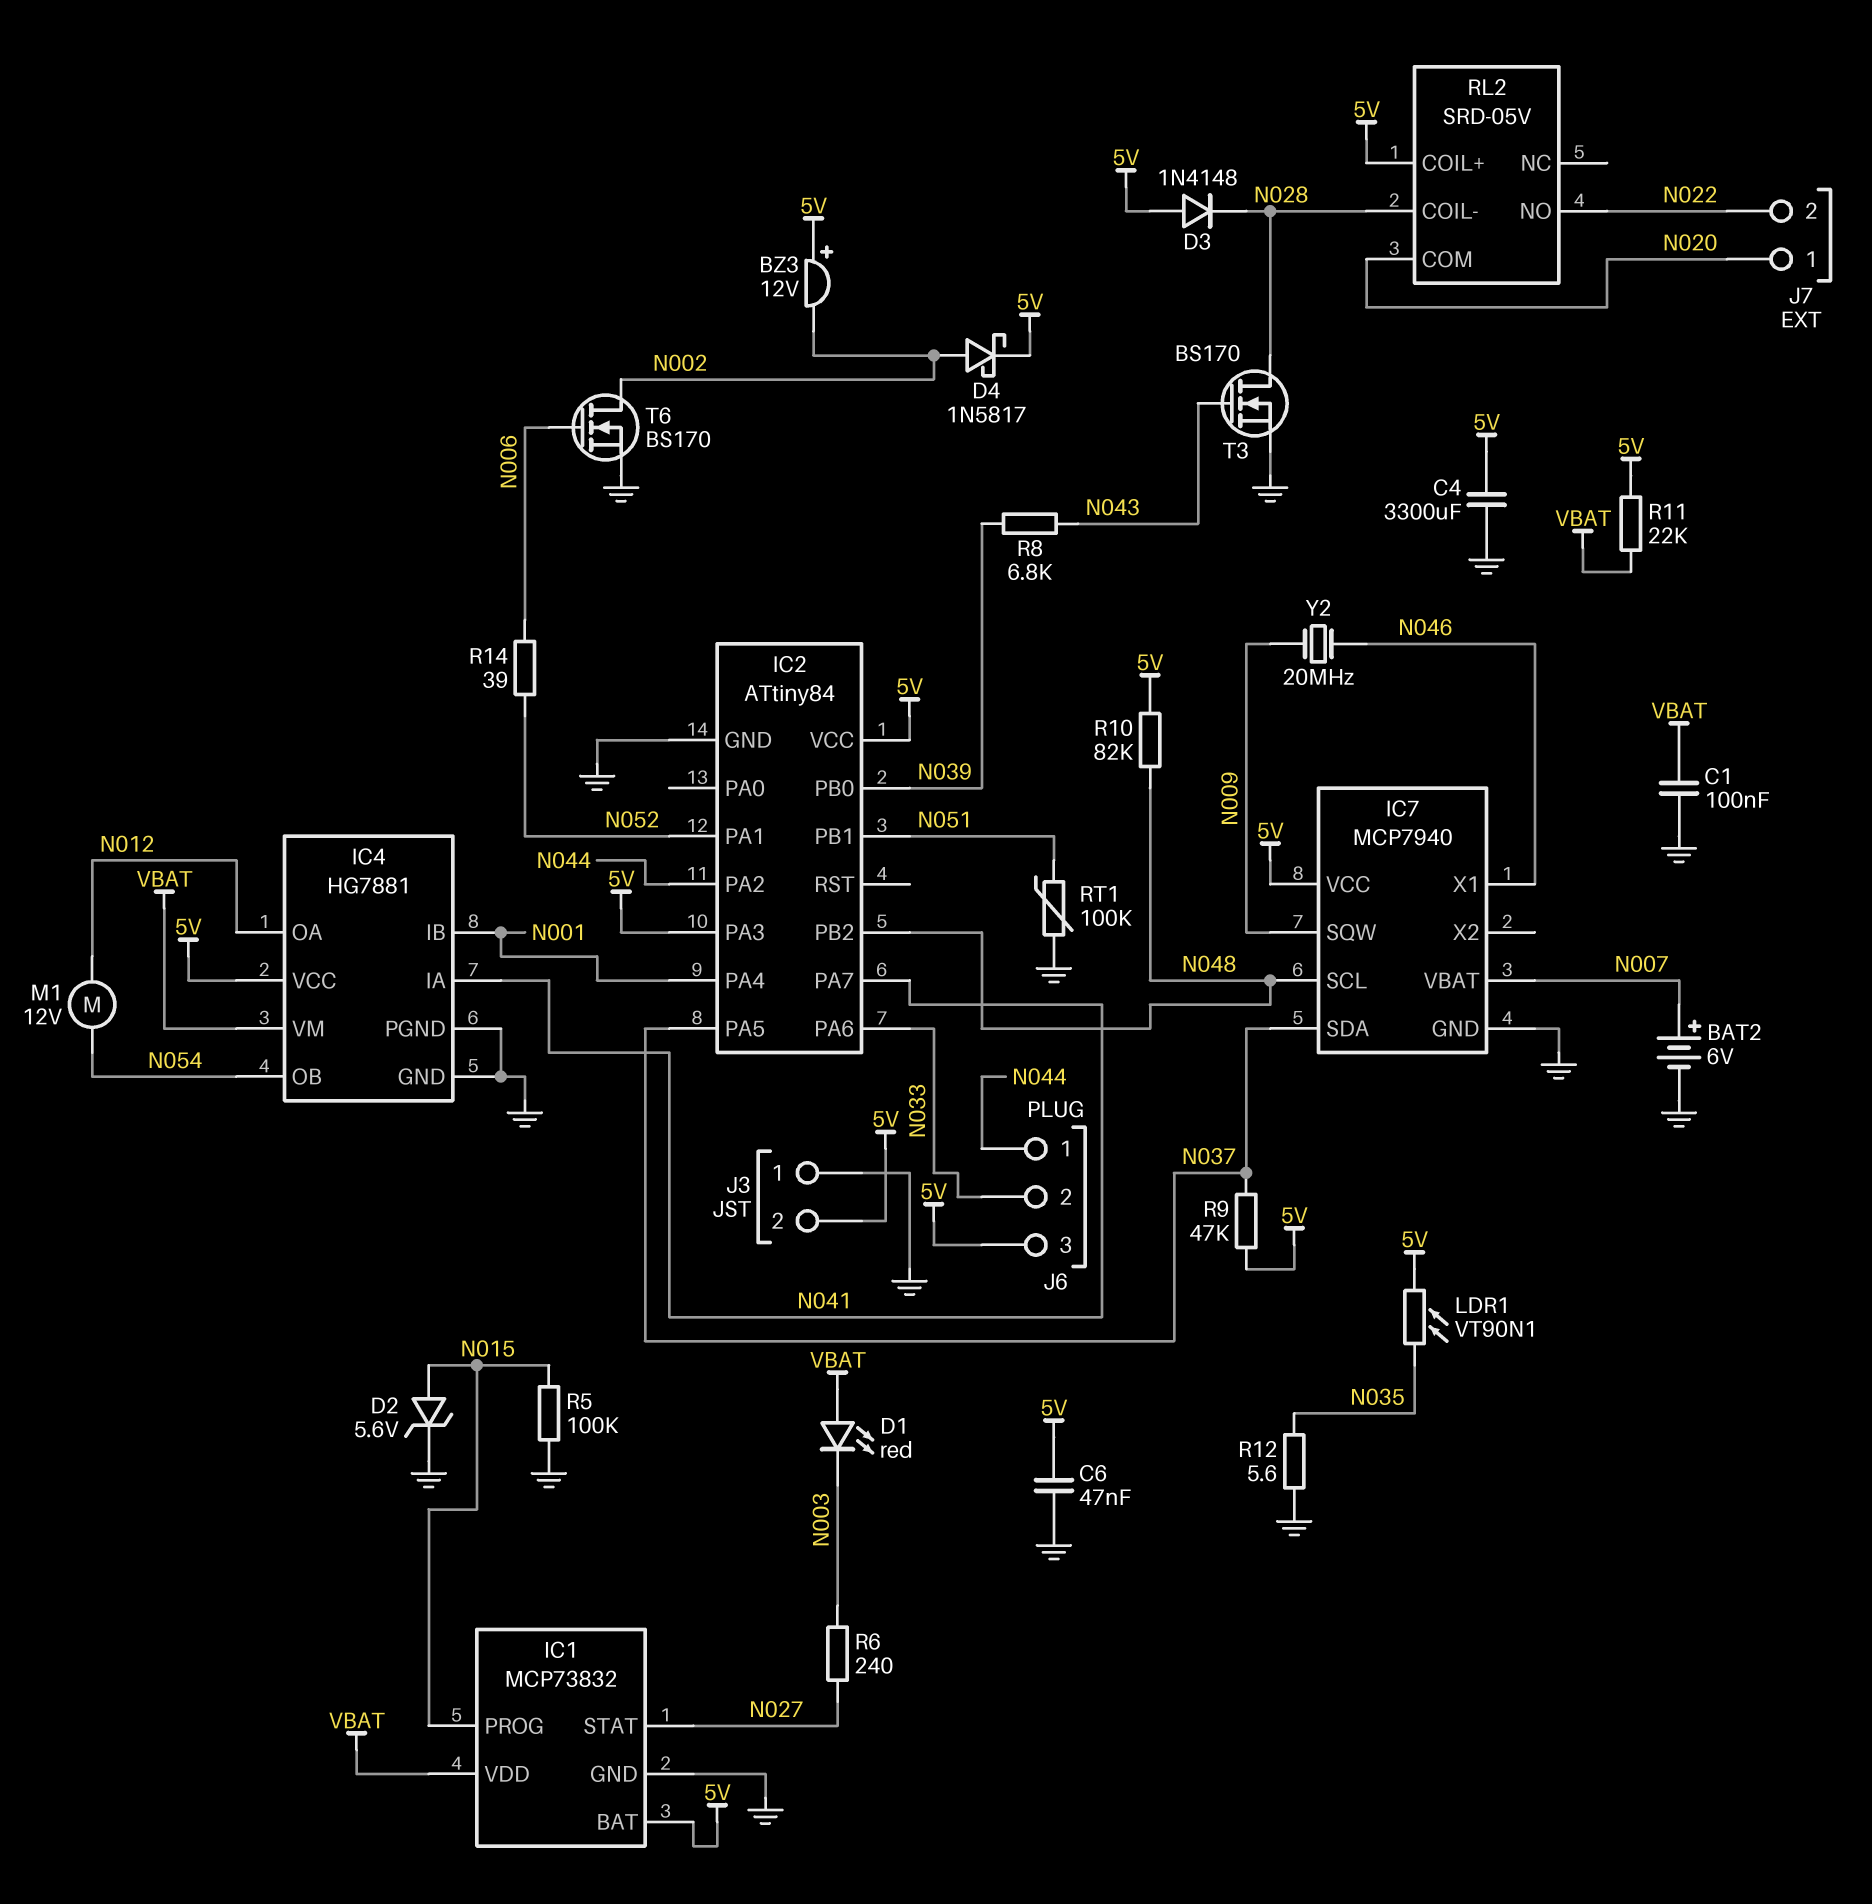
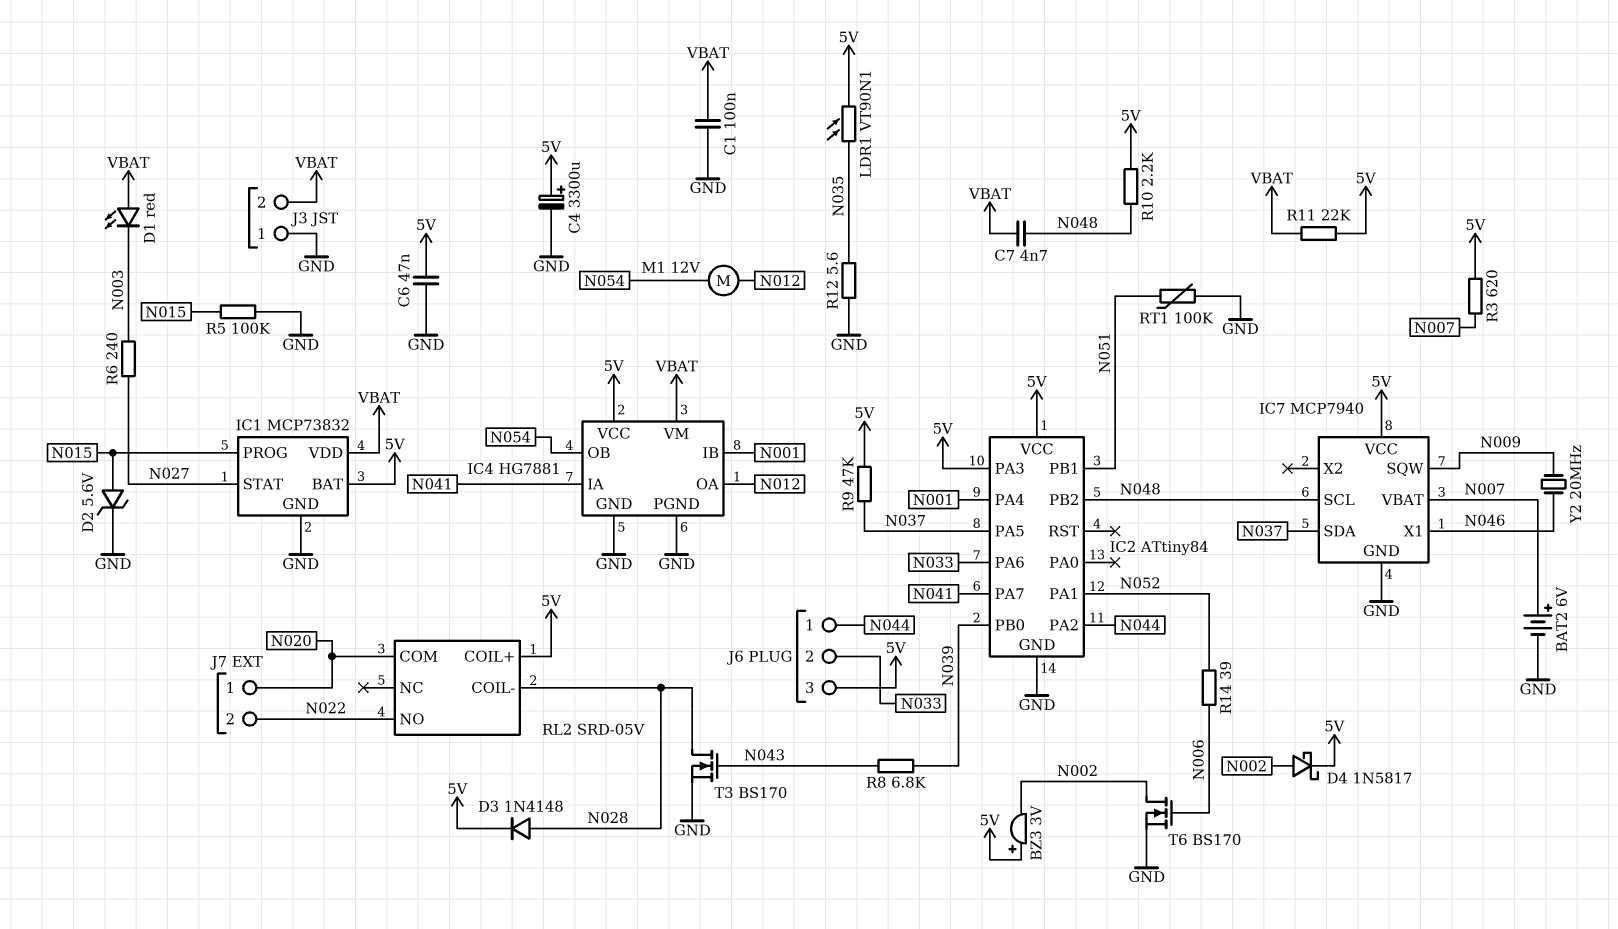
BZ3: buzzer 12V (plus 5V, minus N002) -> buzzer 3V (plus 5V, minus N002)
C4: 3300uF (5V, GND) -> 3300uF (plus 5V, minus GND)
C7: none -> 4.7nF (N048, VBAT)
D3: diode 1N4148 (A 5V, K N028) -> diode 1N4148 (A N028, K 5V)
J3 pin 2: 5V -> VBAT
R3: none -> 620 (5V, N007)
R10: 82k (5V, N048) -> 2.2k (5V, N048)

